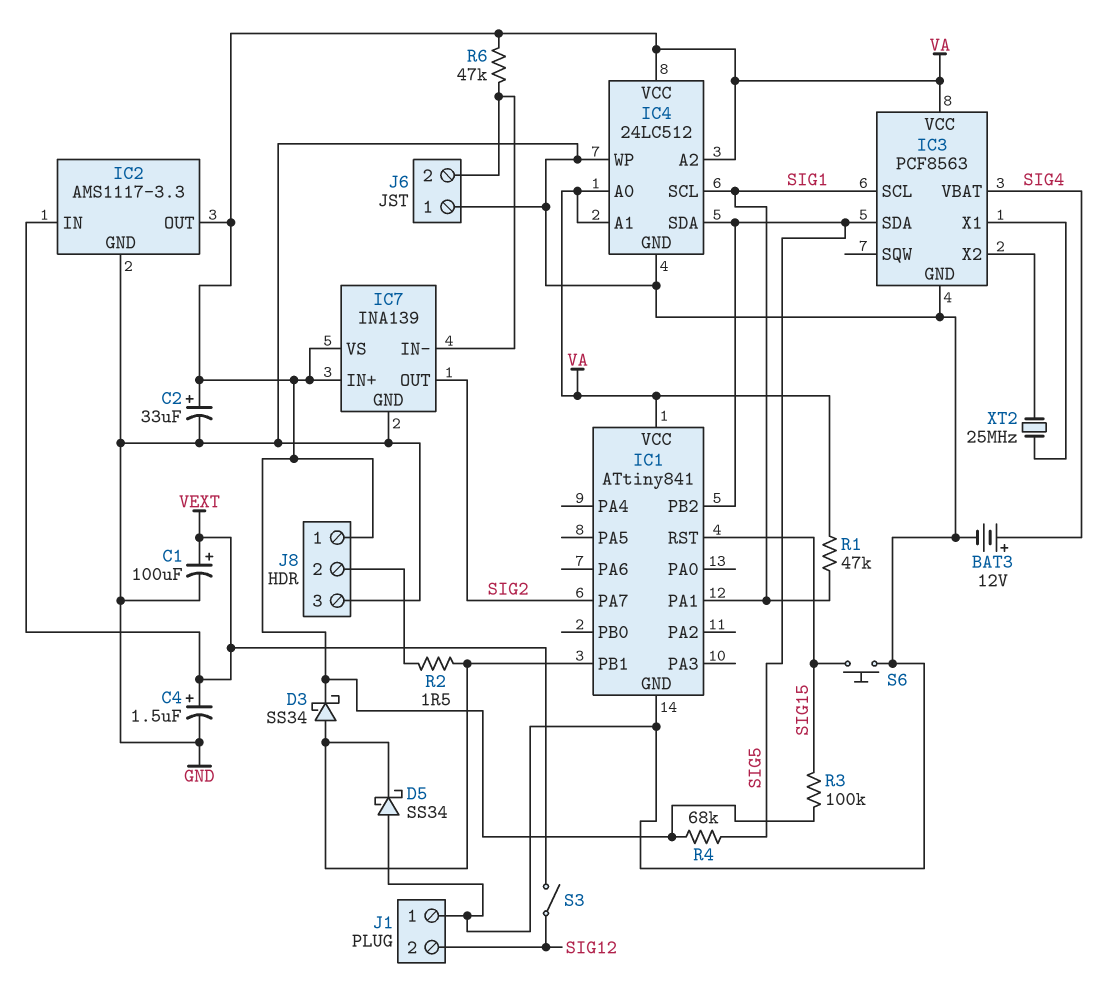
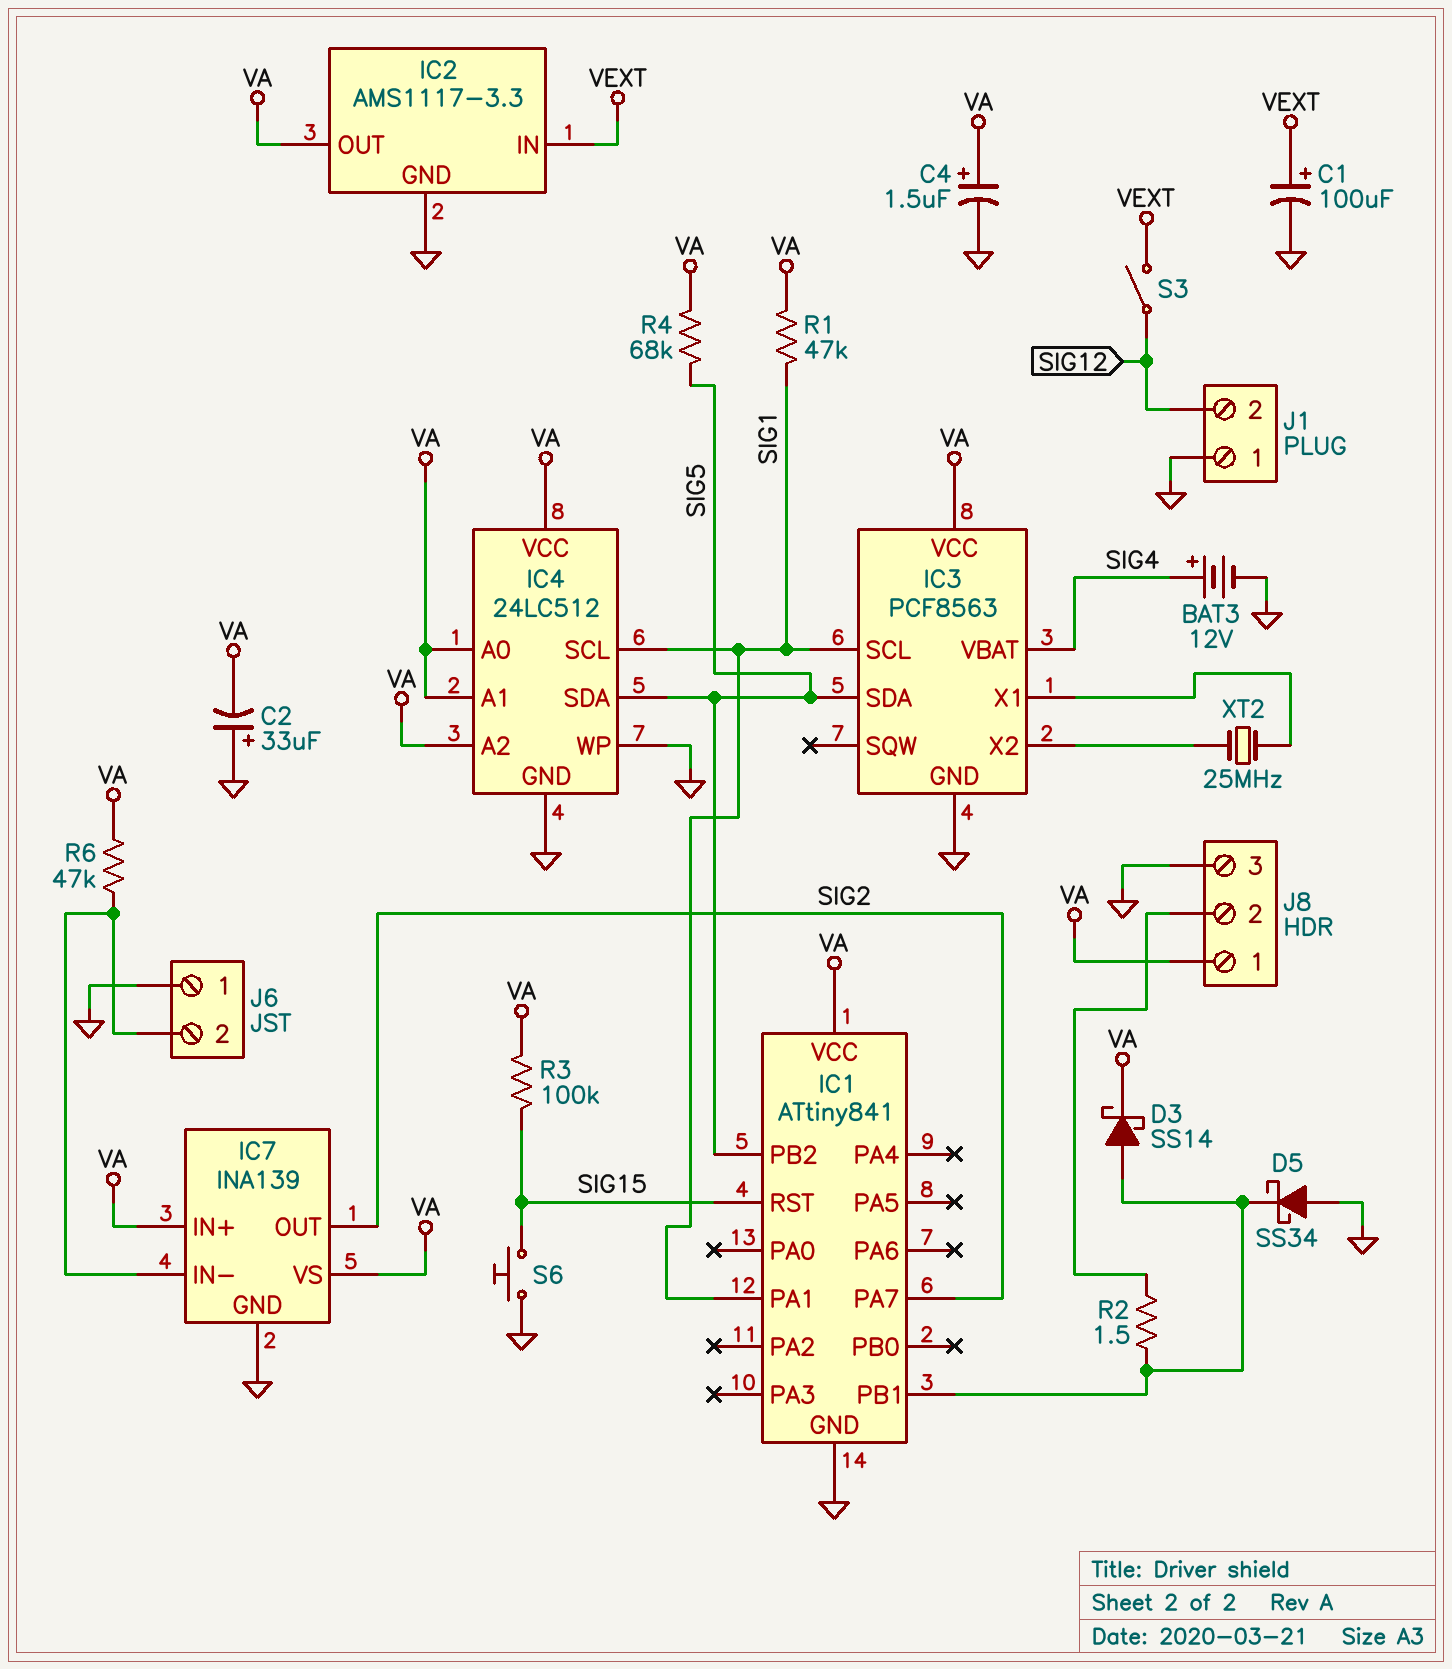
C2: 33uF (plus VA, minus GND) -> 33uF (plus GND, minus VA)
C4: 1.5uF (plus VEXT, minus GND) -> 1.5uF (plus VA, minus GND)
D3: schottky SS34 (A IC1/PB1, K VA) -> schottky SS14 (A IC1/PB1, K VA)

